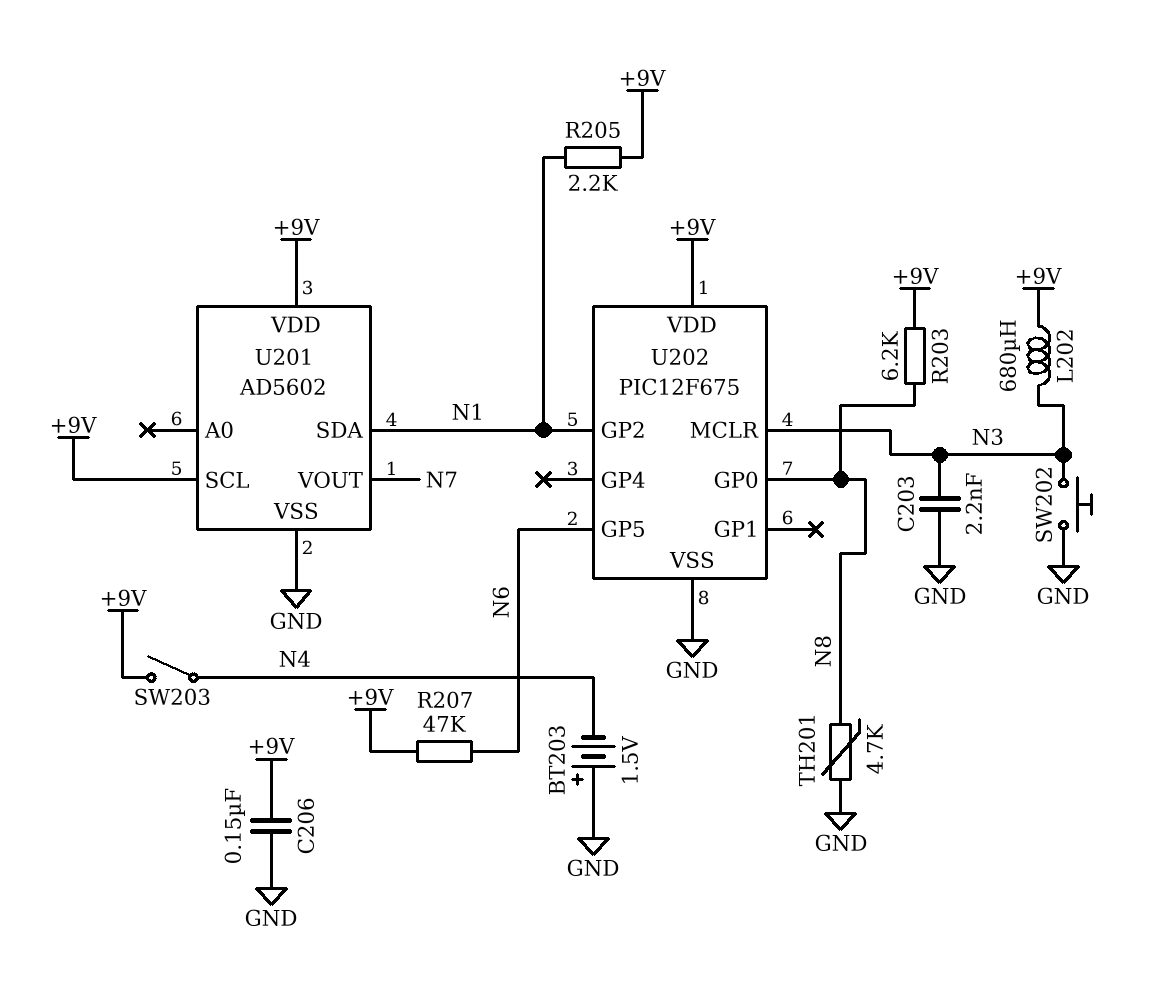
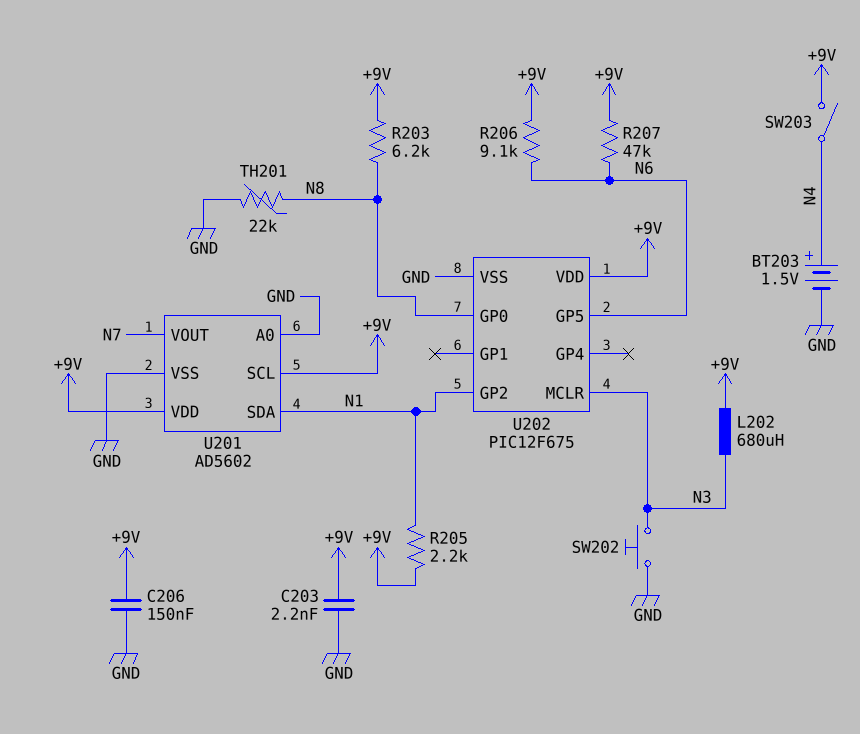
BT203: 1.5V (plus GND, minus N4) -> 1.5V (plus N4, minus GND)
C203: 2.2nF (GND, N3) -> 2.2nF (+9V, GND)
R206: none -> 9.1k (+9V, N6)
TH201: 4.7k (GND, N8) -> 22k (GND, N8)
U201 pin A0: none -> GND

